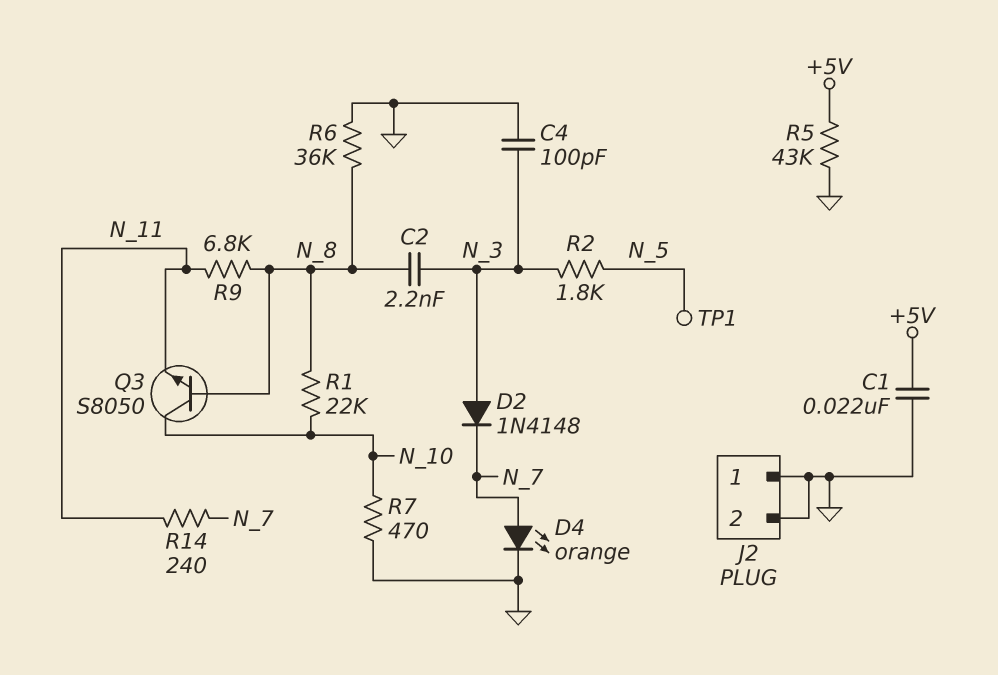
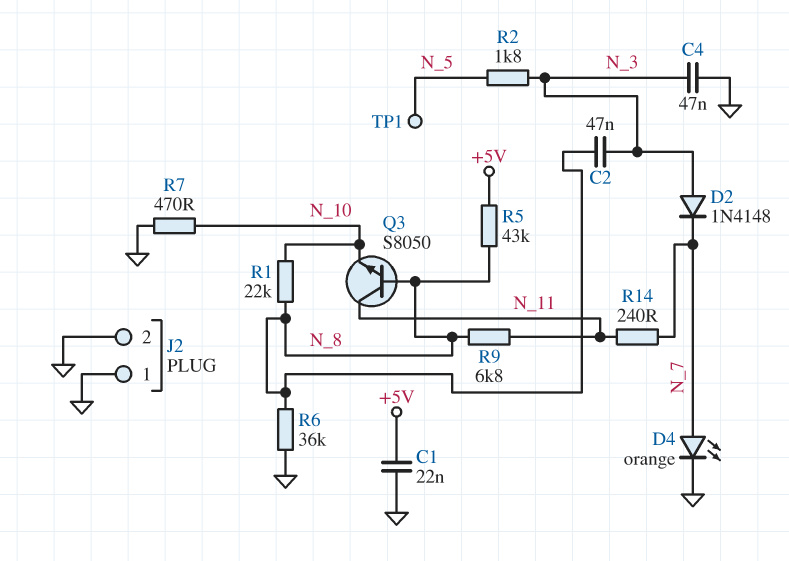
C2: 2.2nF (N_3, N_8) -> 47nF (N_3, N_8)
C4: 100pF (GND, N_3) -> 47nF (GND, N_3)
Q3: NPN S8050 (B N_8, C N_10, E N_11) -> NPN S8050 (B N_8, C N_11, E N_10)
R5: 43k (+5V, GND) -> 43k (+5V, N_8)

